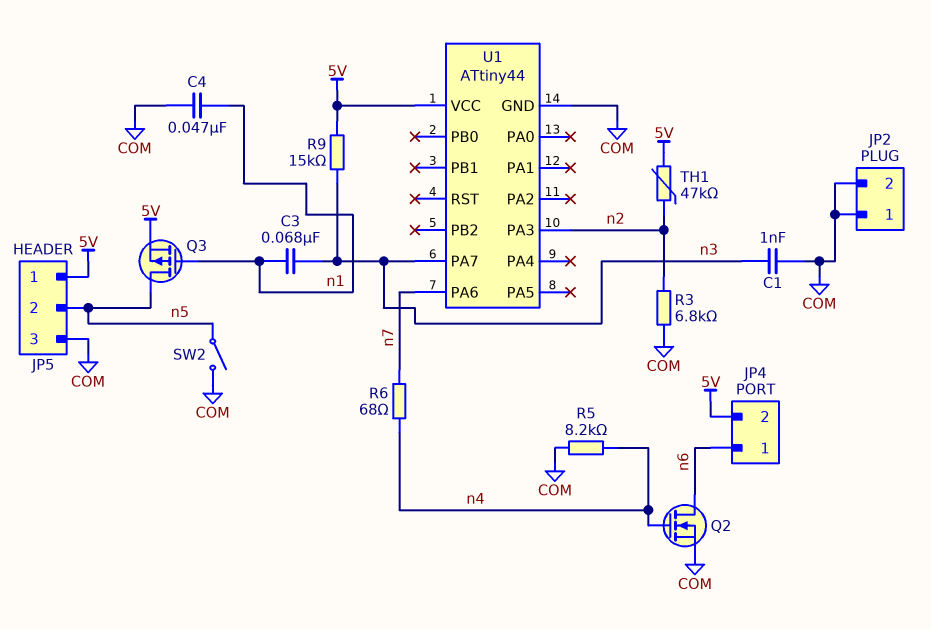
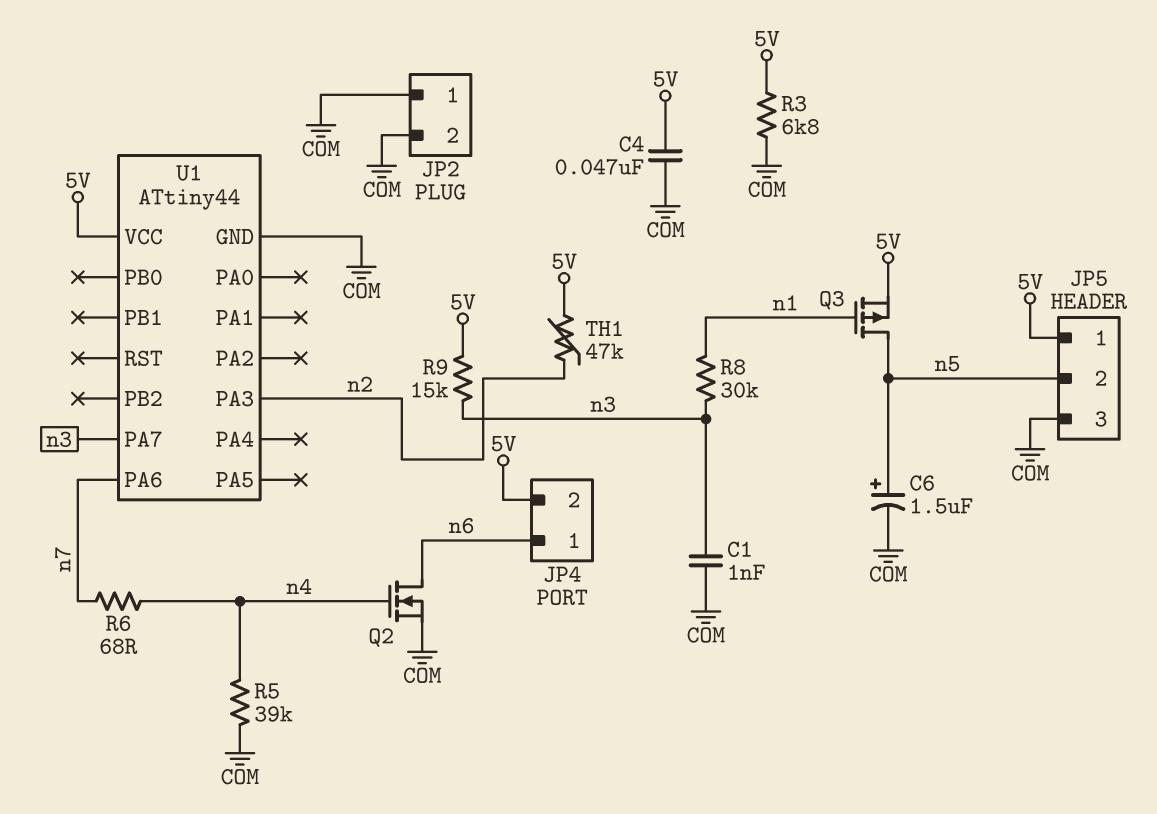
C3: 68nF (n1, n3) -> none
C4: 47nF (COM, n1) -> 47nF (5V, COM)
C6: none -> 1.5uF (plus n5, minus COM)
R3: 6.8k (COM, n2) -> 6.8k (5V, COM)
R5: 8.2k (COM, n4) -> 39k (COM, n4)
R8: none -> 30k (n1, n3)
SW2: switch (COM, n5) -> none

